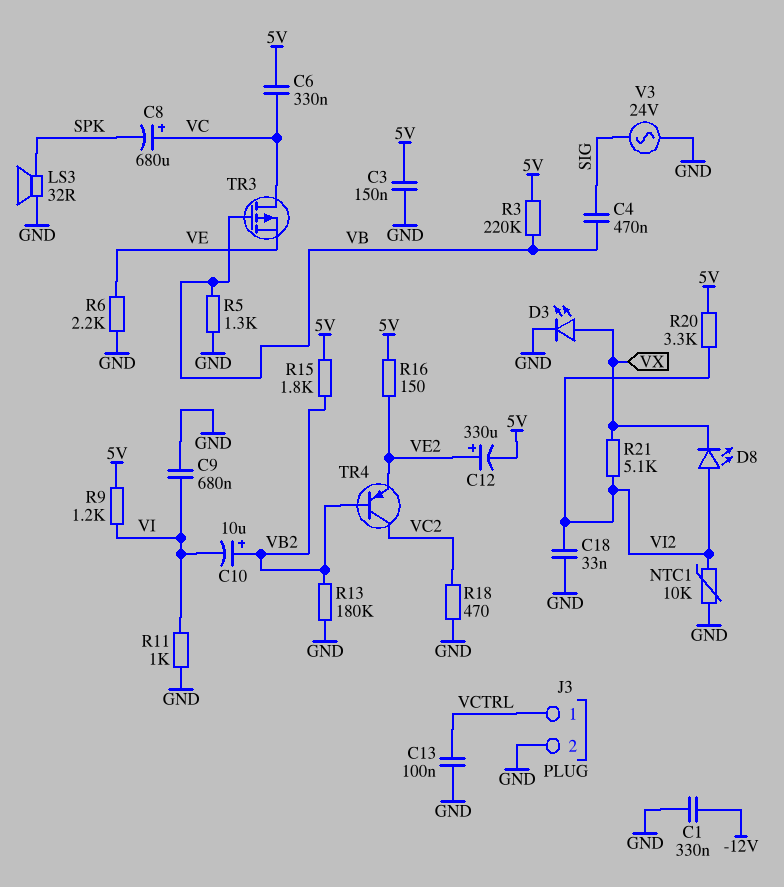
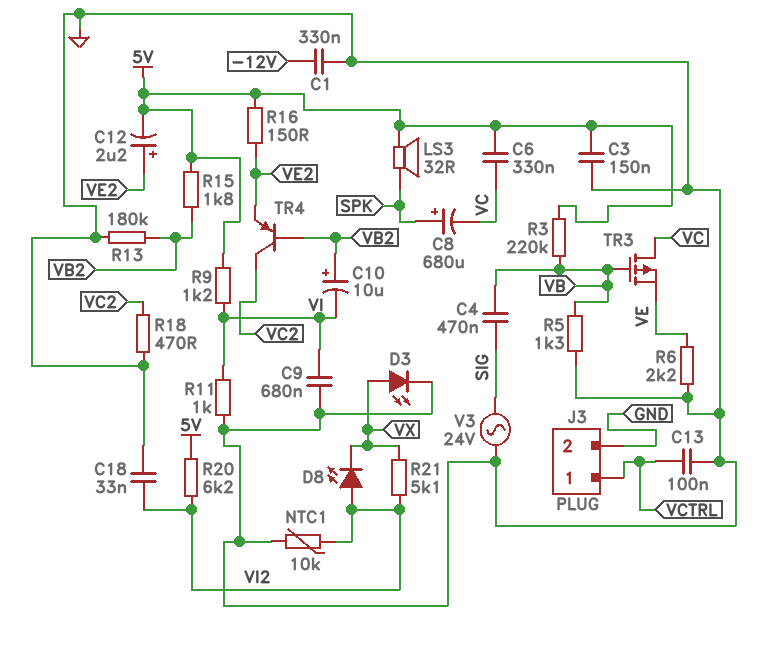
C8: 680uF (plus VC, minus SPK) -> 680uF (plus SPK, minus VC)
C12: 330uF (plus VE2, minus 5V) -> 2.2uF (plus VE2, minus 5V)
LS3: speaker 32R (GND, SPK) -> speaker 32R (5V, SPK)
R20: 3.3k (5V, VI2) -> 6.2k (5V, VI2)

